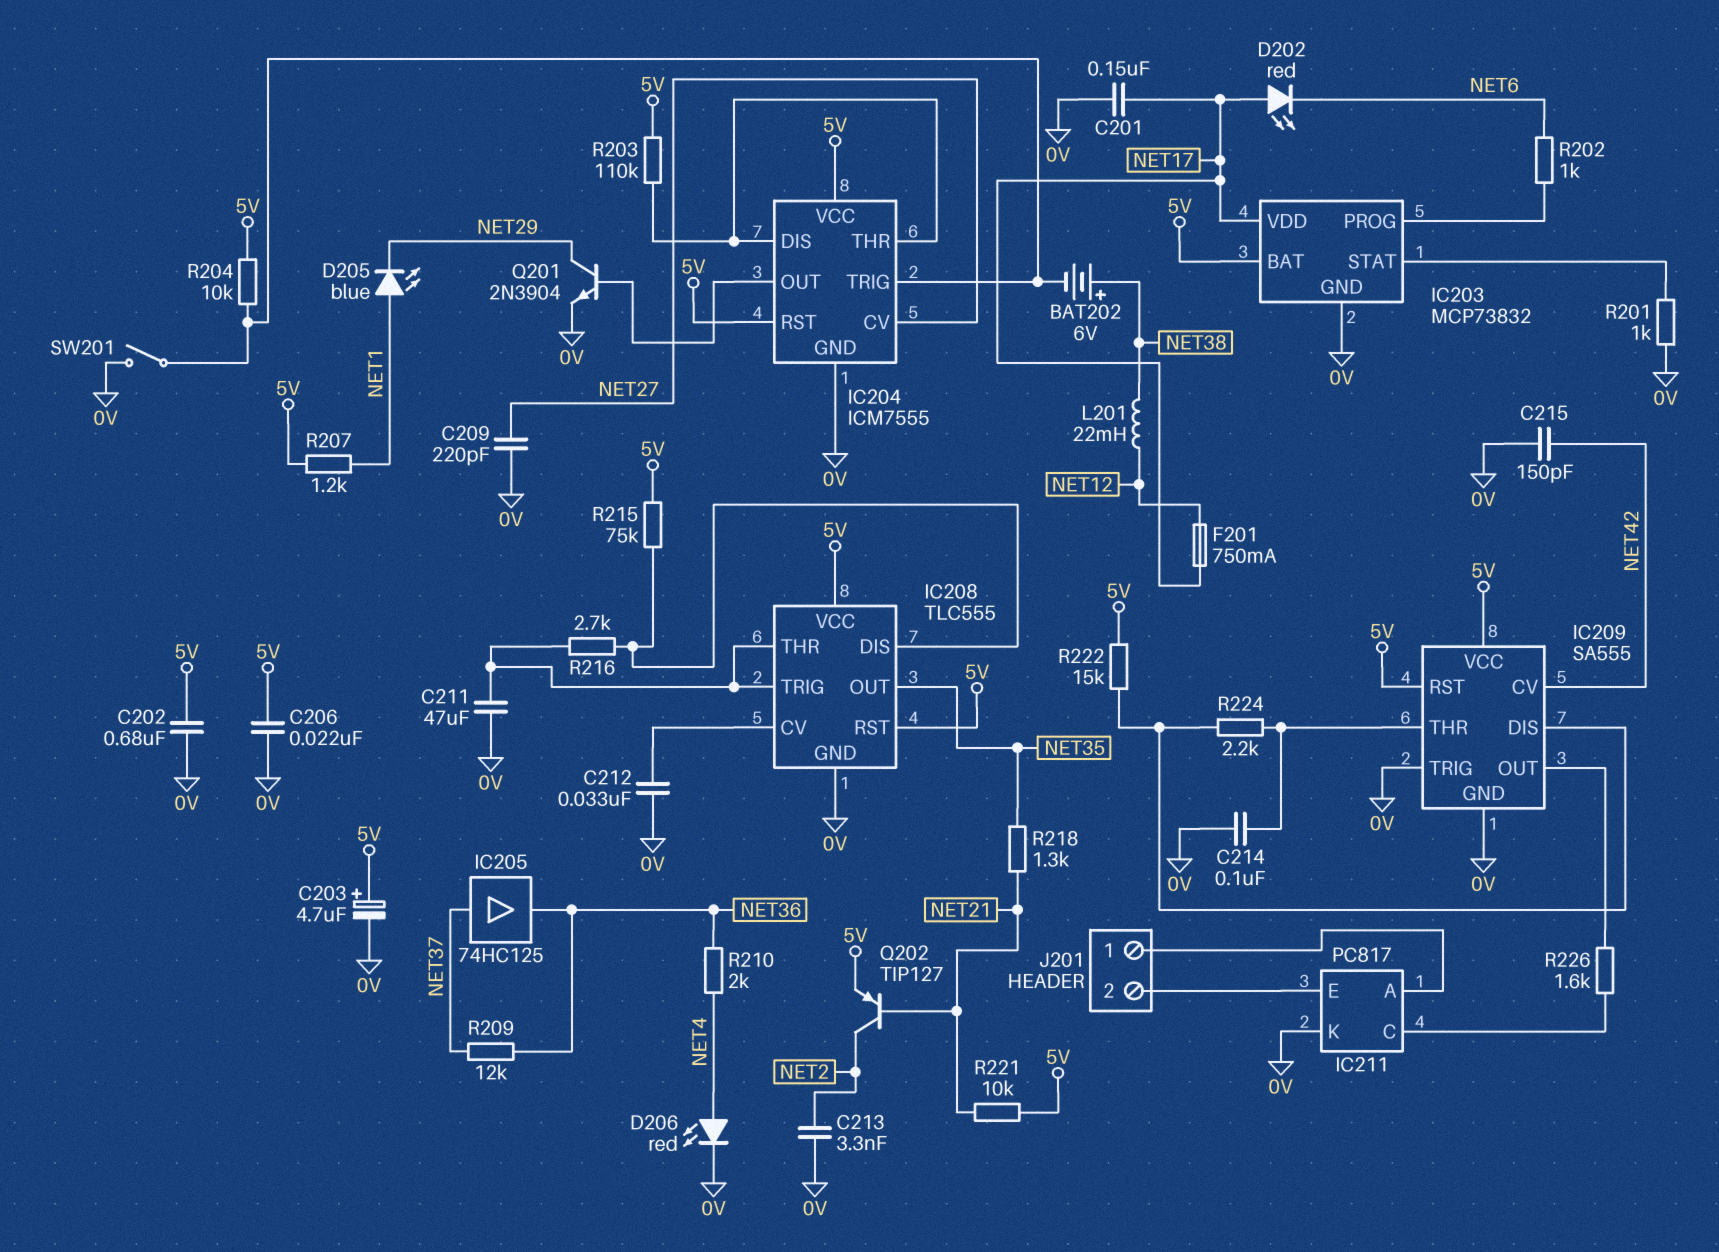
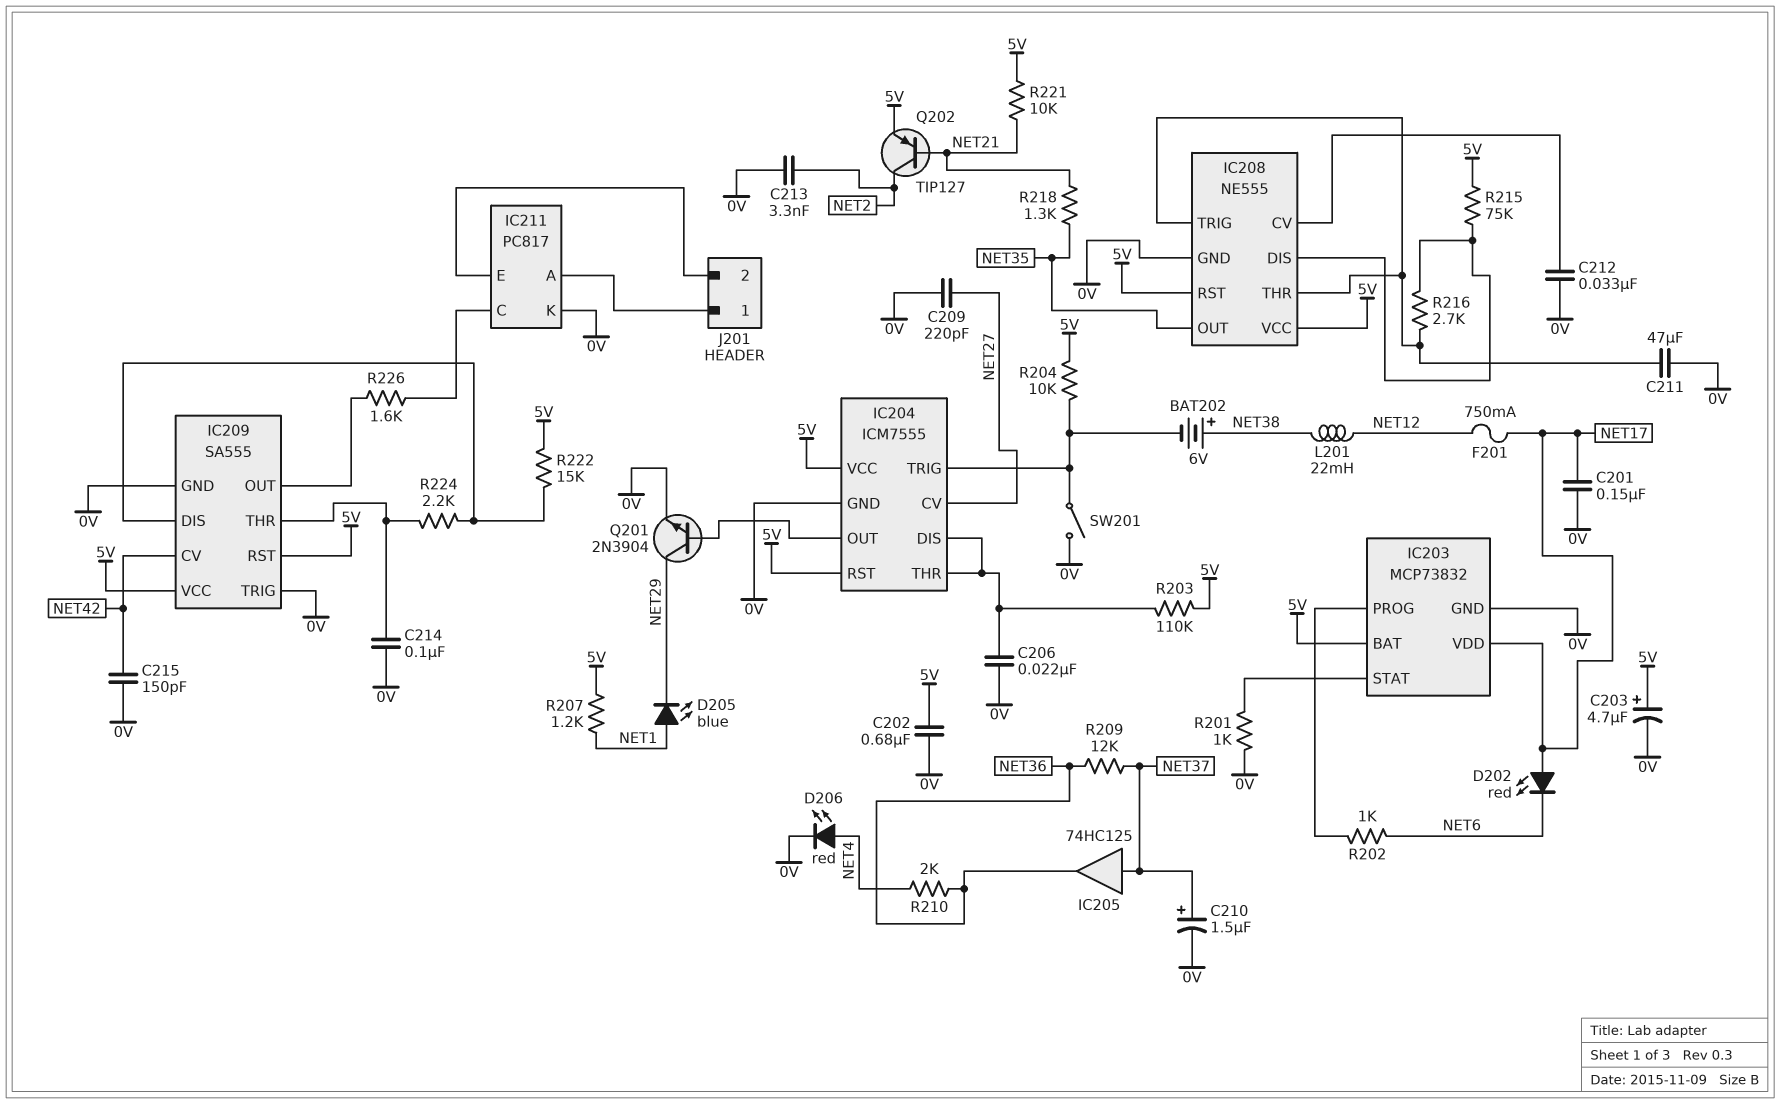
C206: 22nF (0V, 5V) -> 22nF (0V, IC204/DIS)
C210: none -> 1.5uF (plus NET37, minus 0V)
IC208: TLC555 -> NE555

